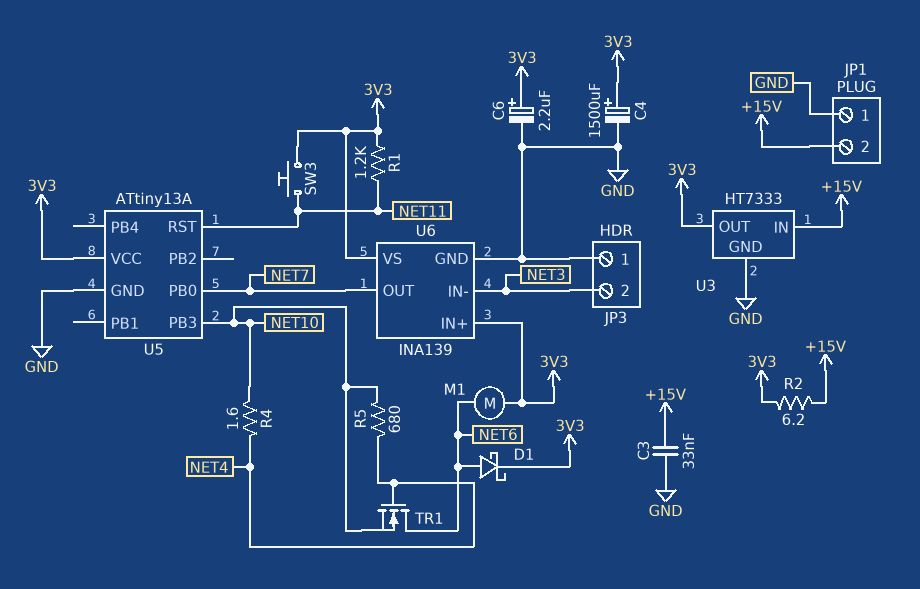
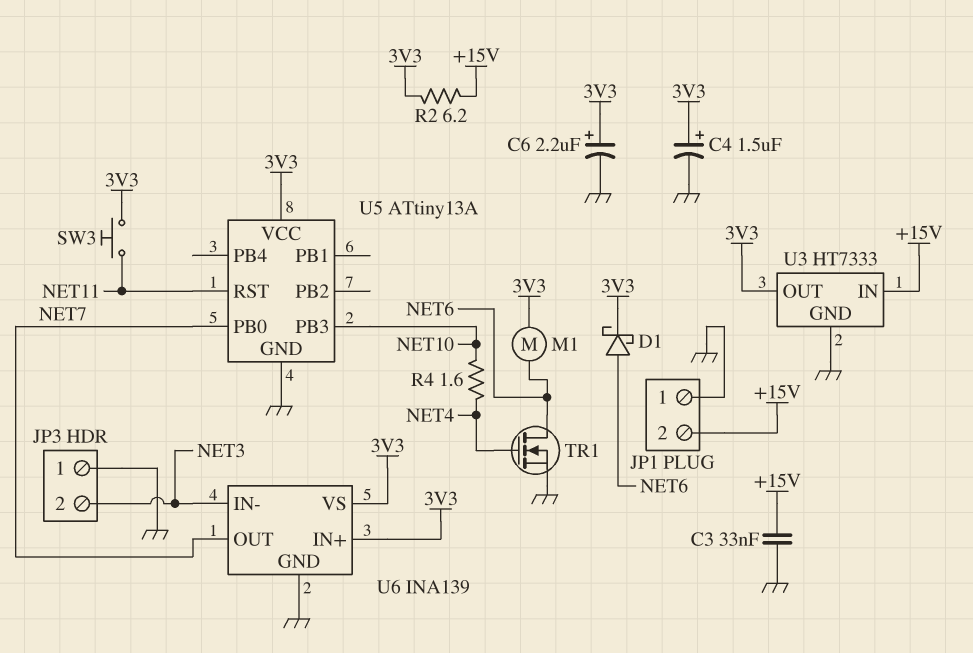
C4: 1500uF (plus 3V3, minus GND) -> 1.5uF (plus 3V3, minus GND)
R1: 1.2k (3V3, NET11) -> none
R5: 680 (NET4, NET10) -> none
TR1: NMOS (G NET4, D NET6, S NET10) -> NMOS (G NET4, D NET6, S GND)

